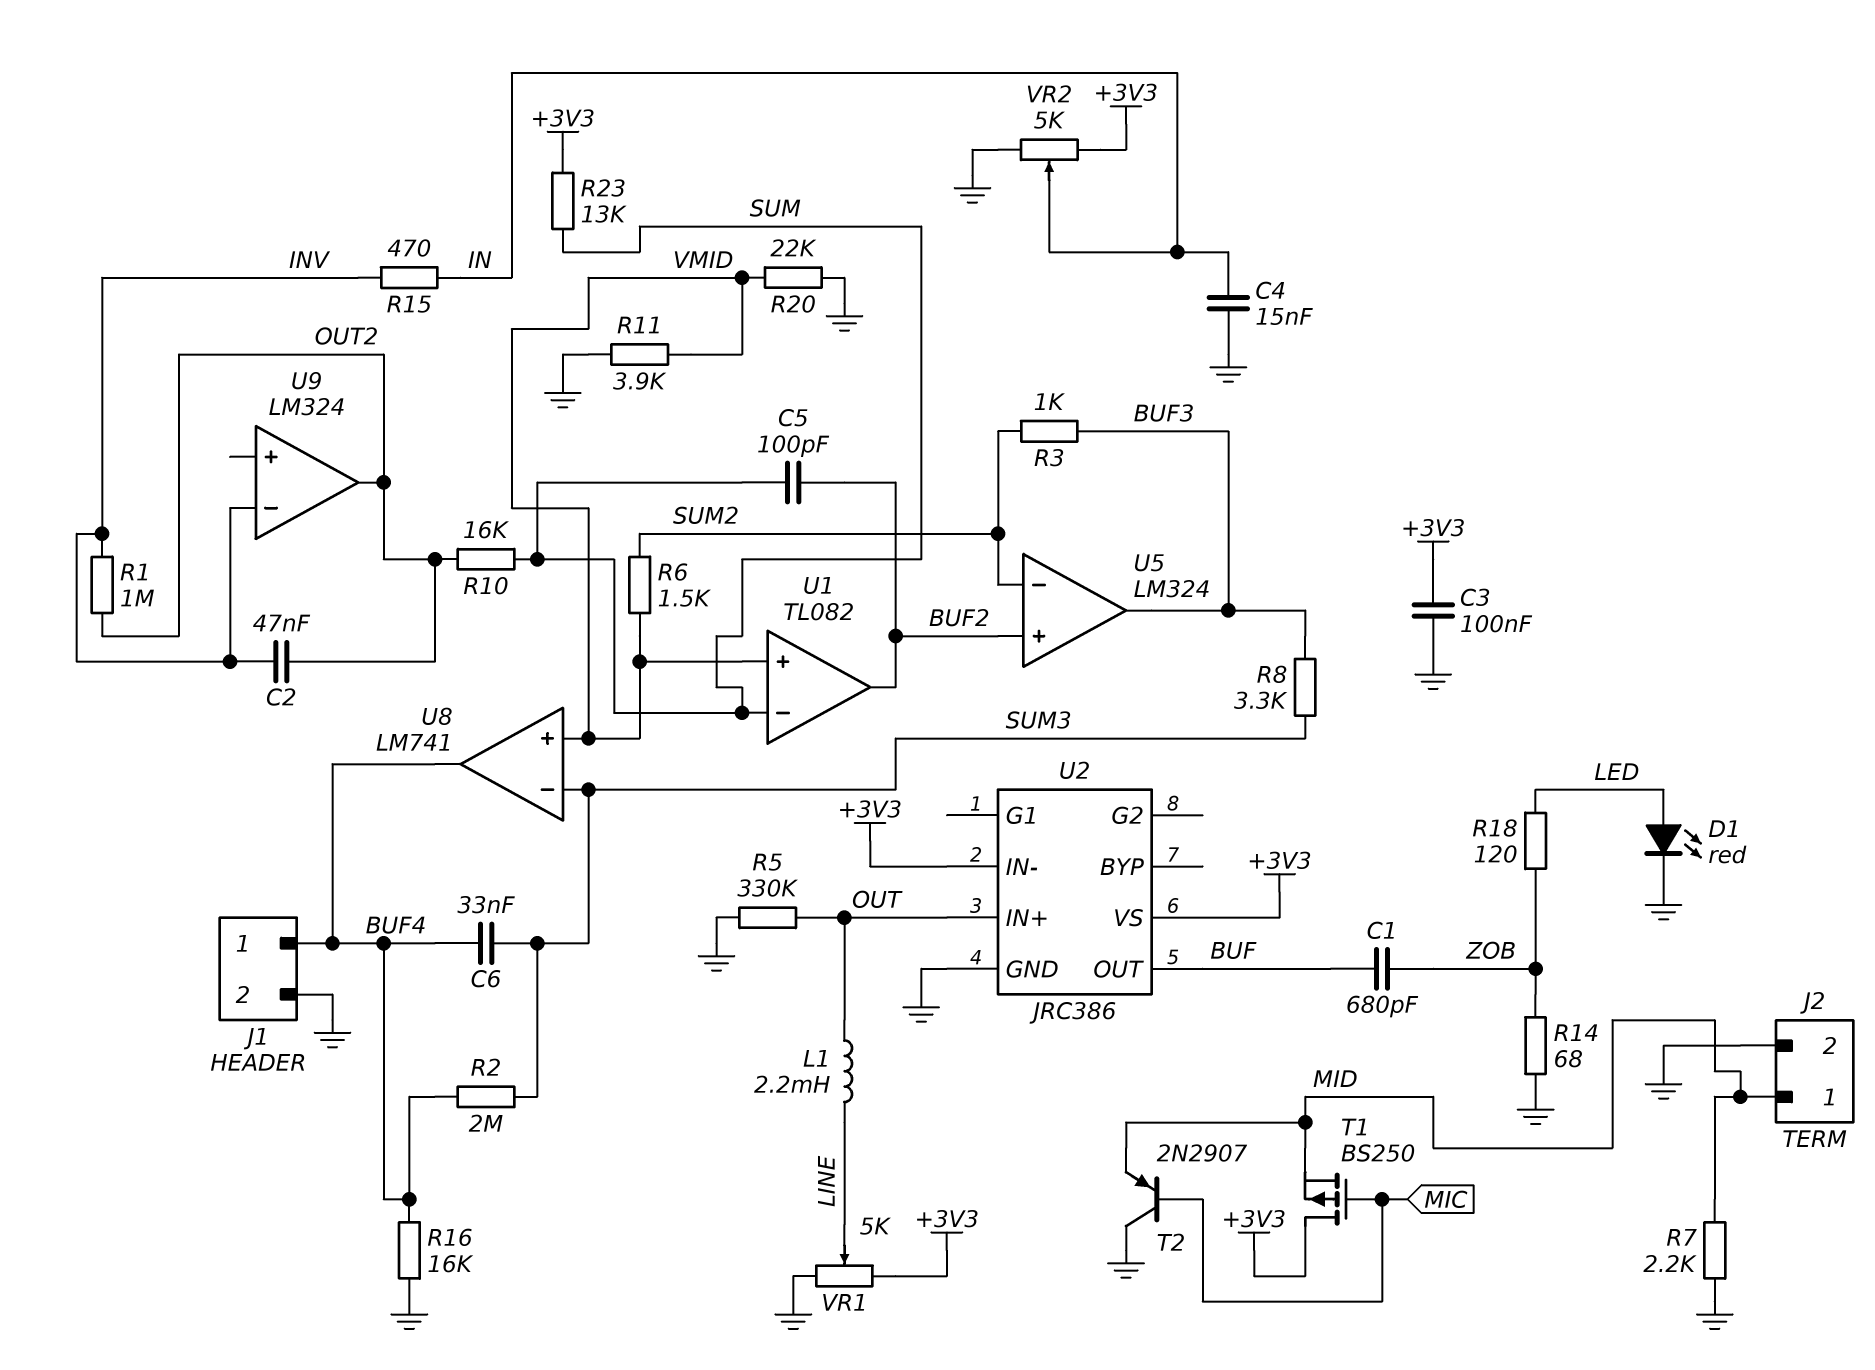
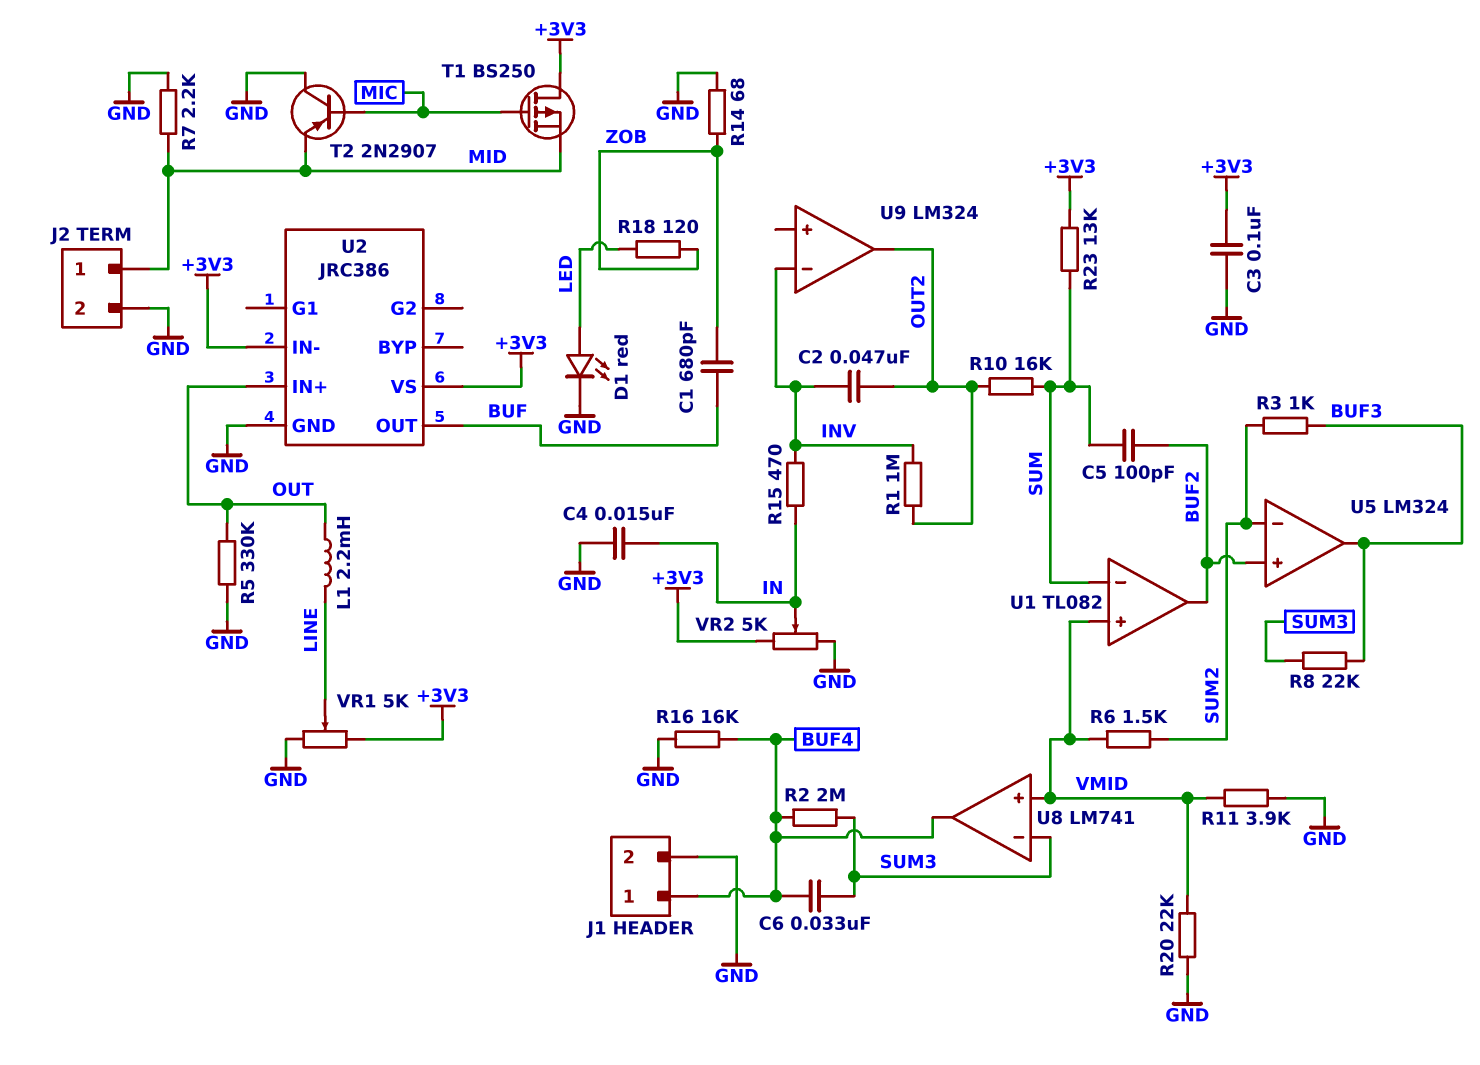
R8: 3.3k (BUF3, SUM3) -> 22k (BUF3, SUM3)

